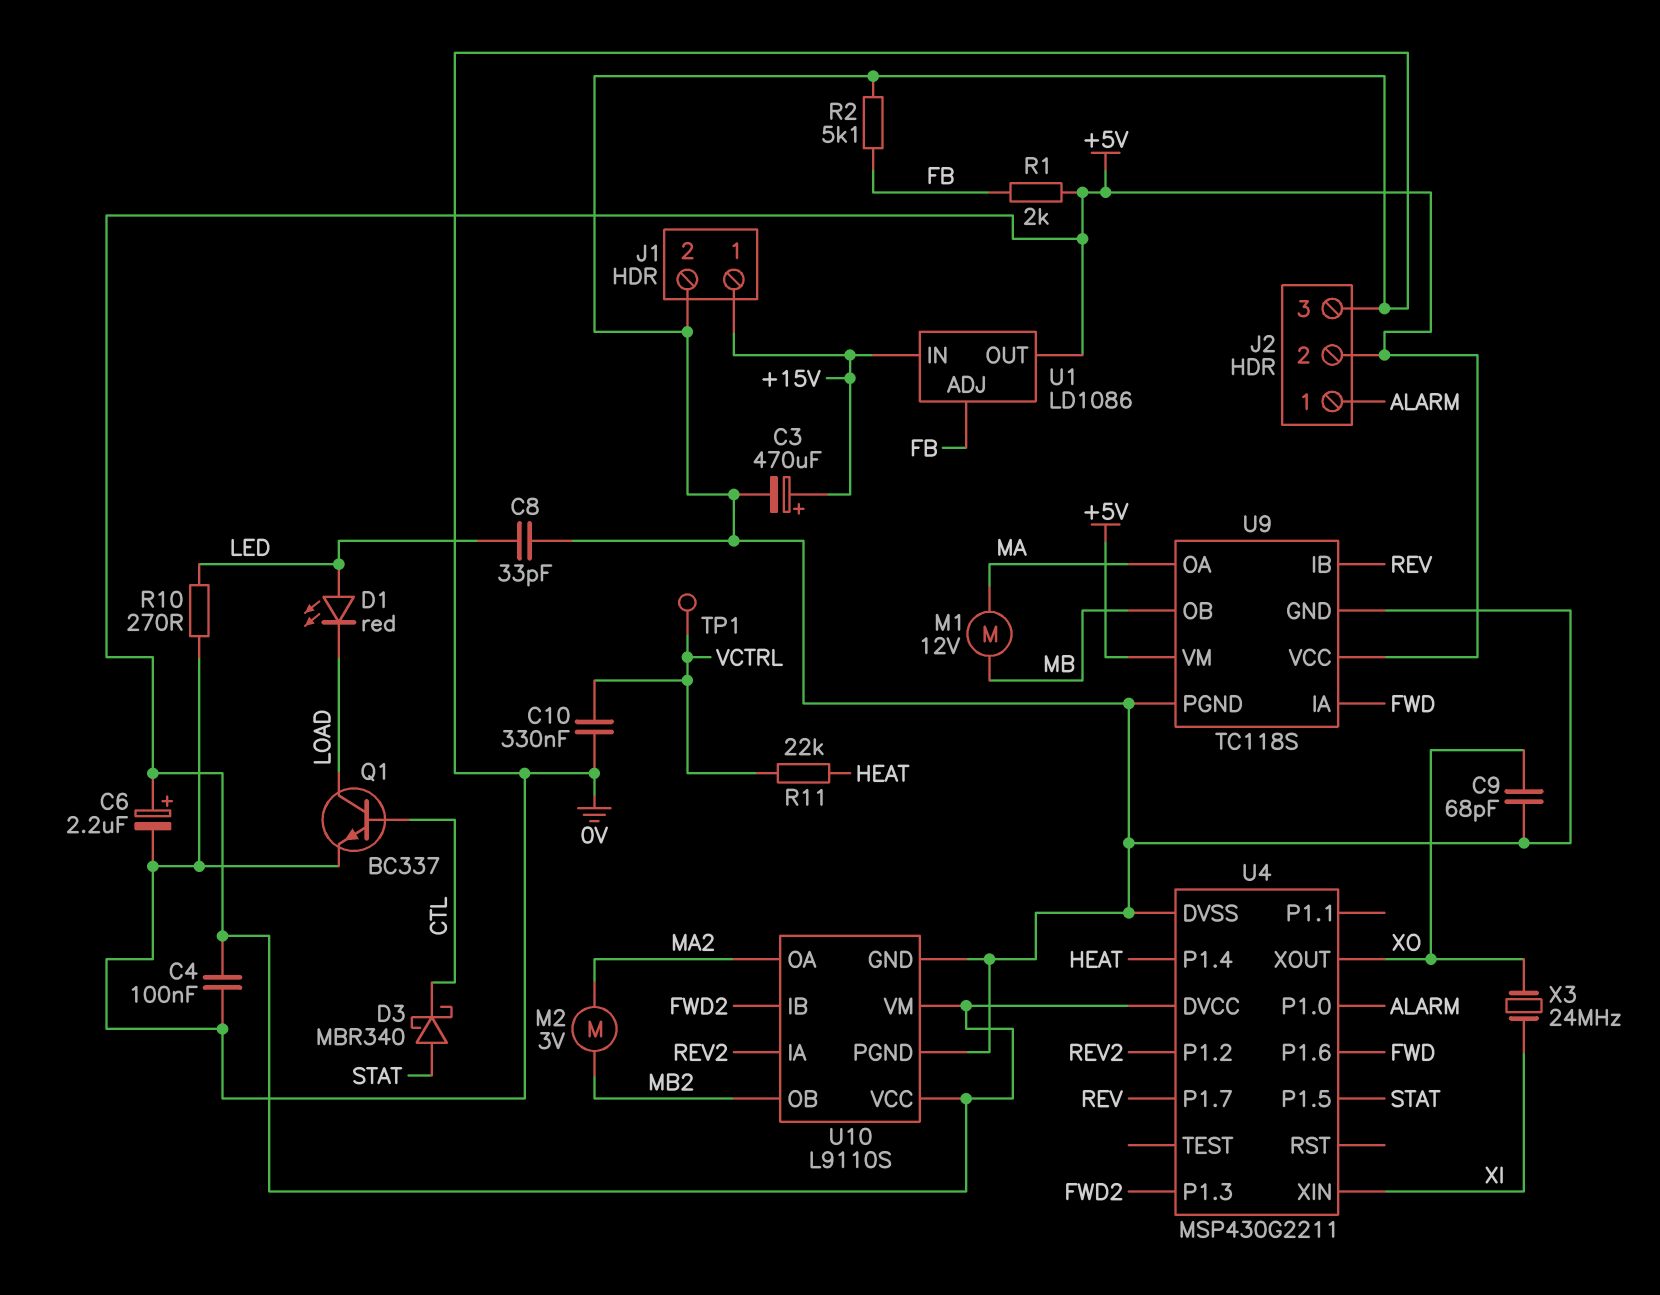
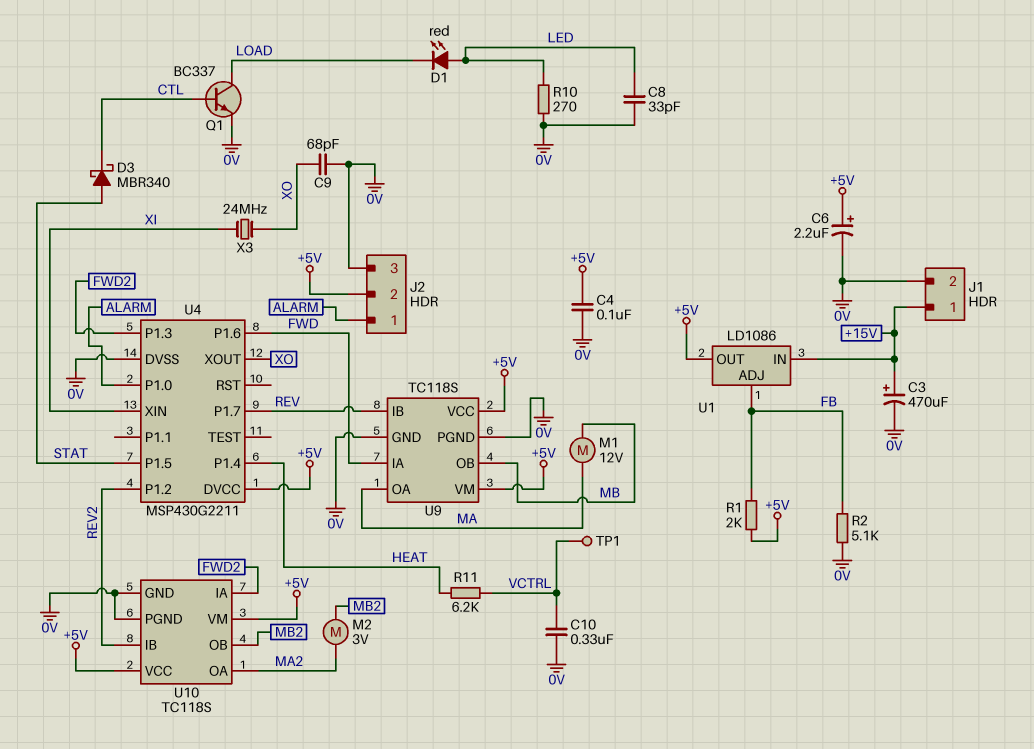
R11: 22k (HEAT, VCTRL) -> 6.2k (HEAT, VCTRL)
U10: L9110S -> TC118S
U10 pin IA: REV2 -> FWD2
U10 pin IB: FWD2 -> REV2

